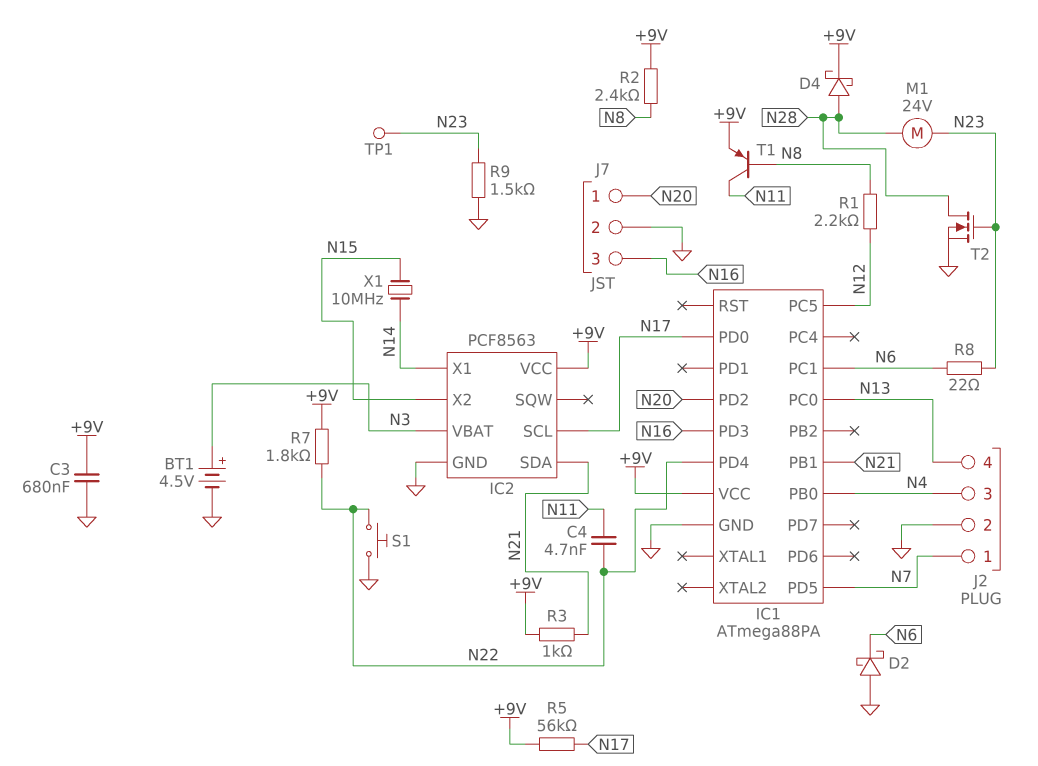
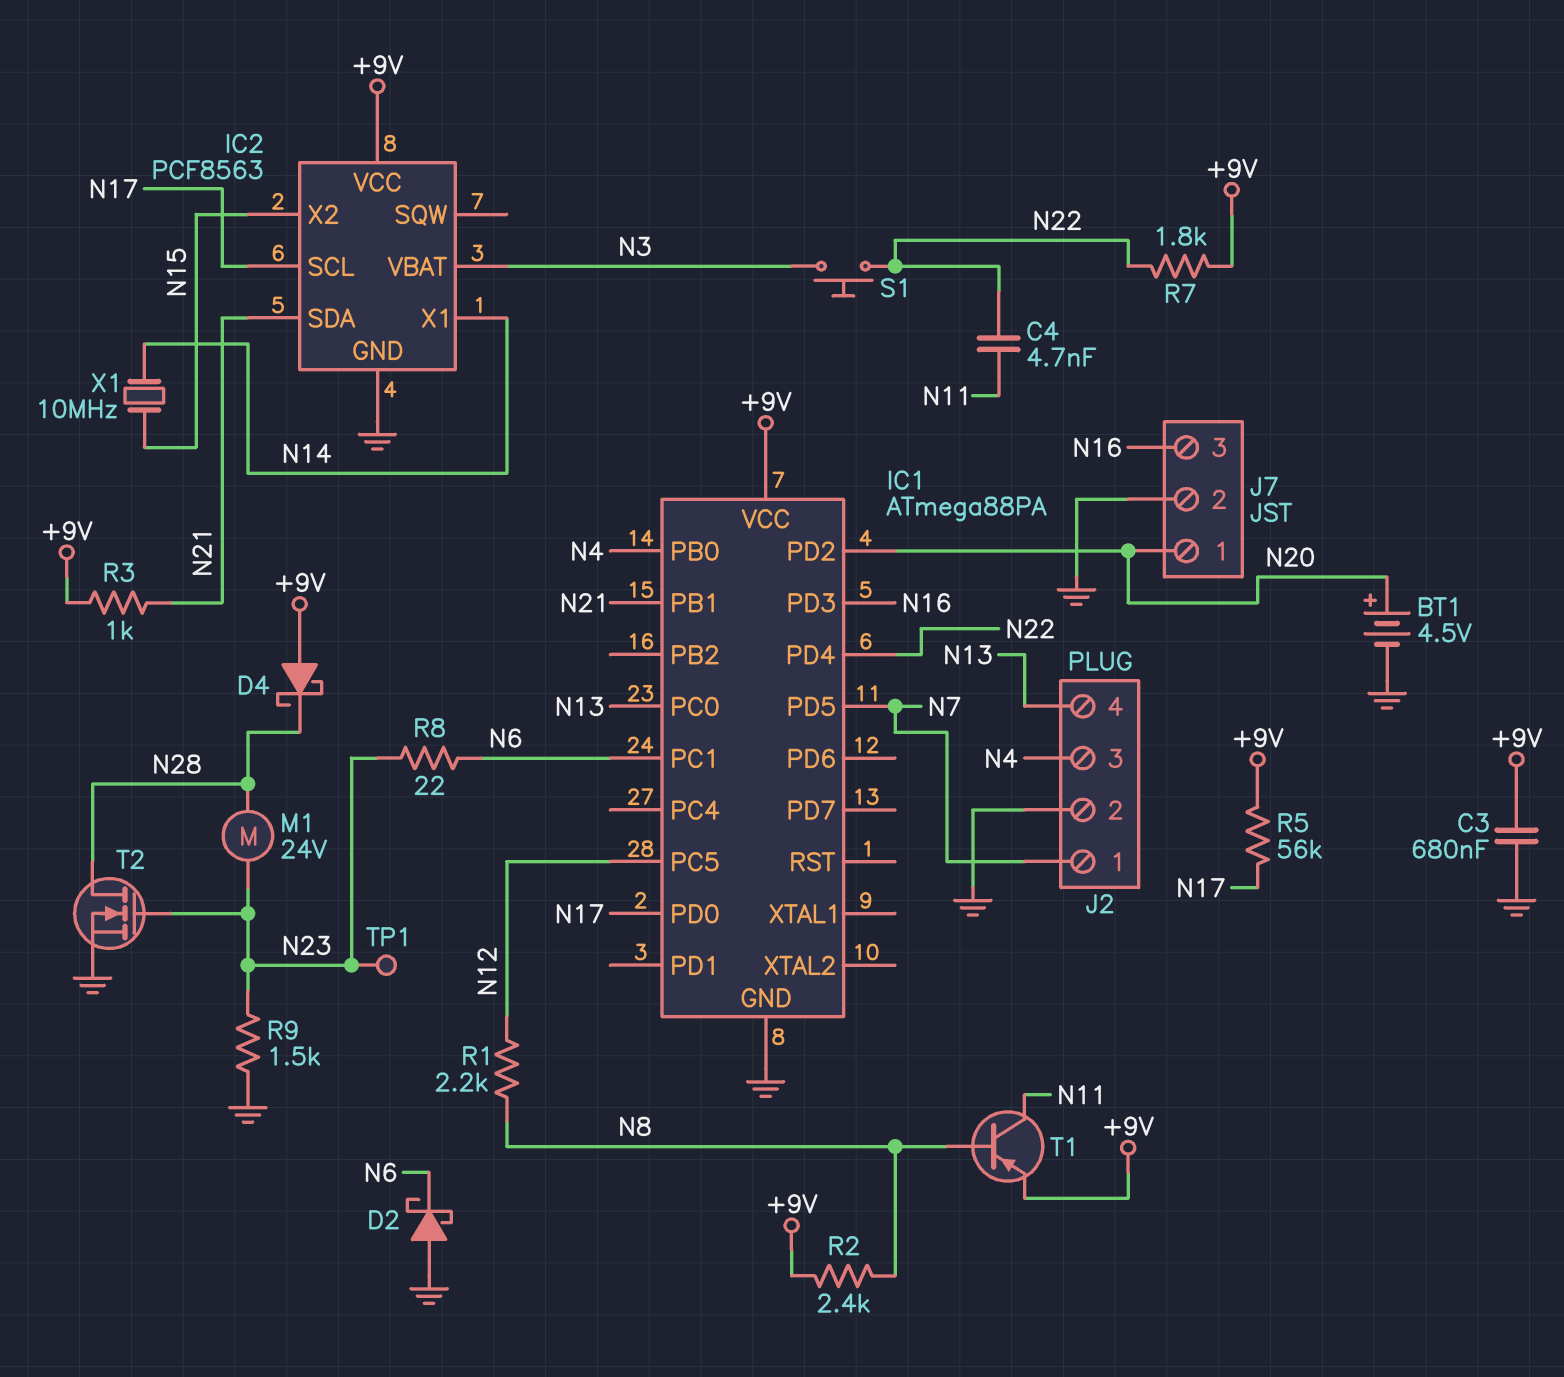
BT1: 4.5V (plus N3, minus GND) -> 4.5V (plus N20, minus GND)
D4: schottky (A N28, K +9V) -> schottky (A +9V, K N28)
S1: button (GND, N22) -> button (N3, N22)

